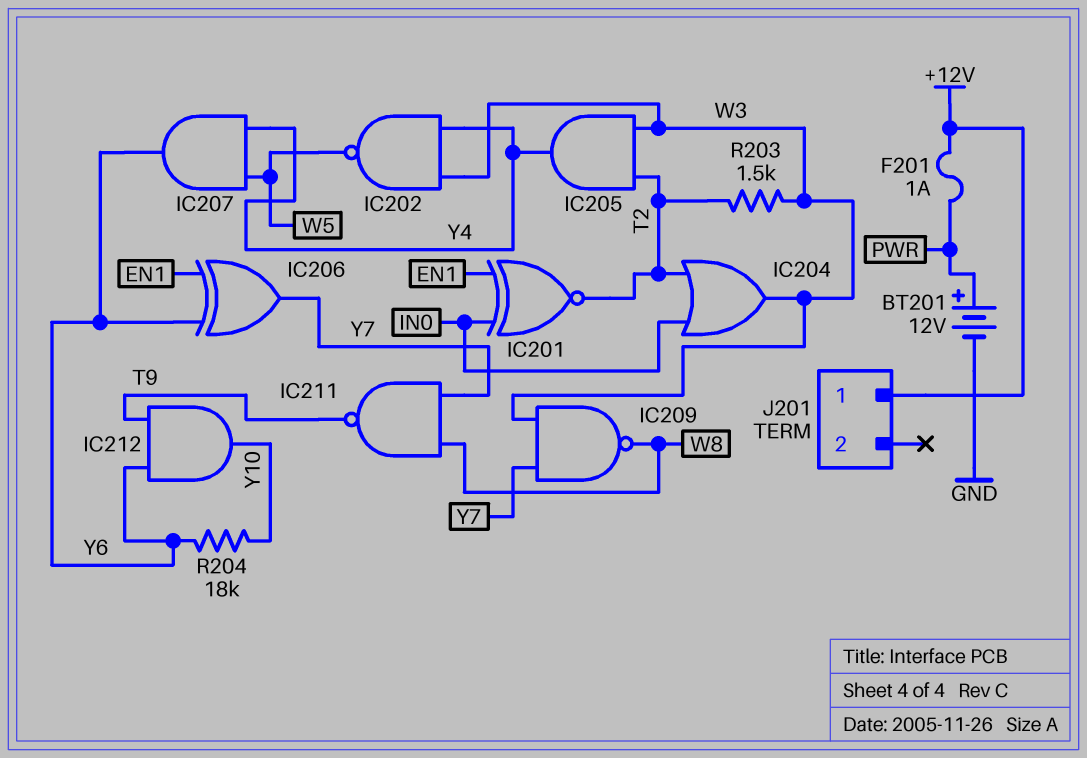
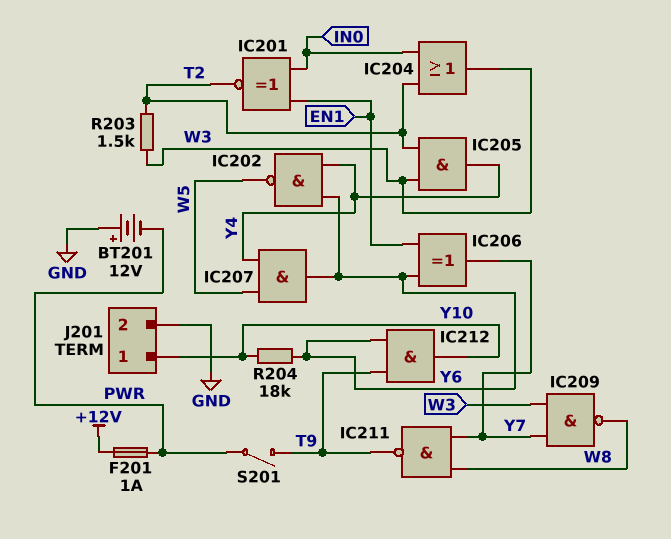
BT201: 12V (plus PWR, minus GND) -> 12V (plus GND, minus PWR)
IC202: NAND (in W3, in Y4, out W5) -> NAND (in Y4, in Y6, out W5)
J201 pin 1: +12V -> Y10
J201 pin 2: none -> GND
S201: none -> switch (PWR, T9)

